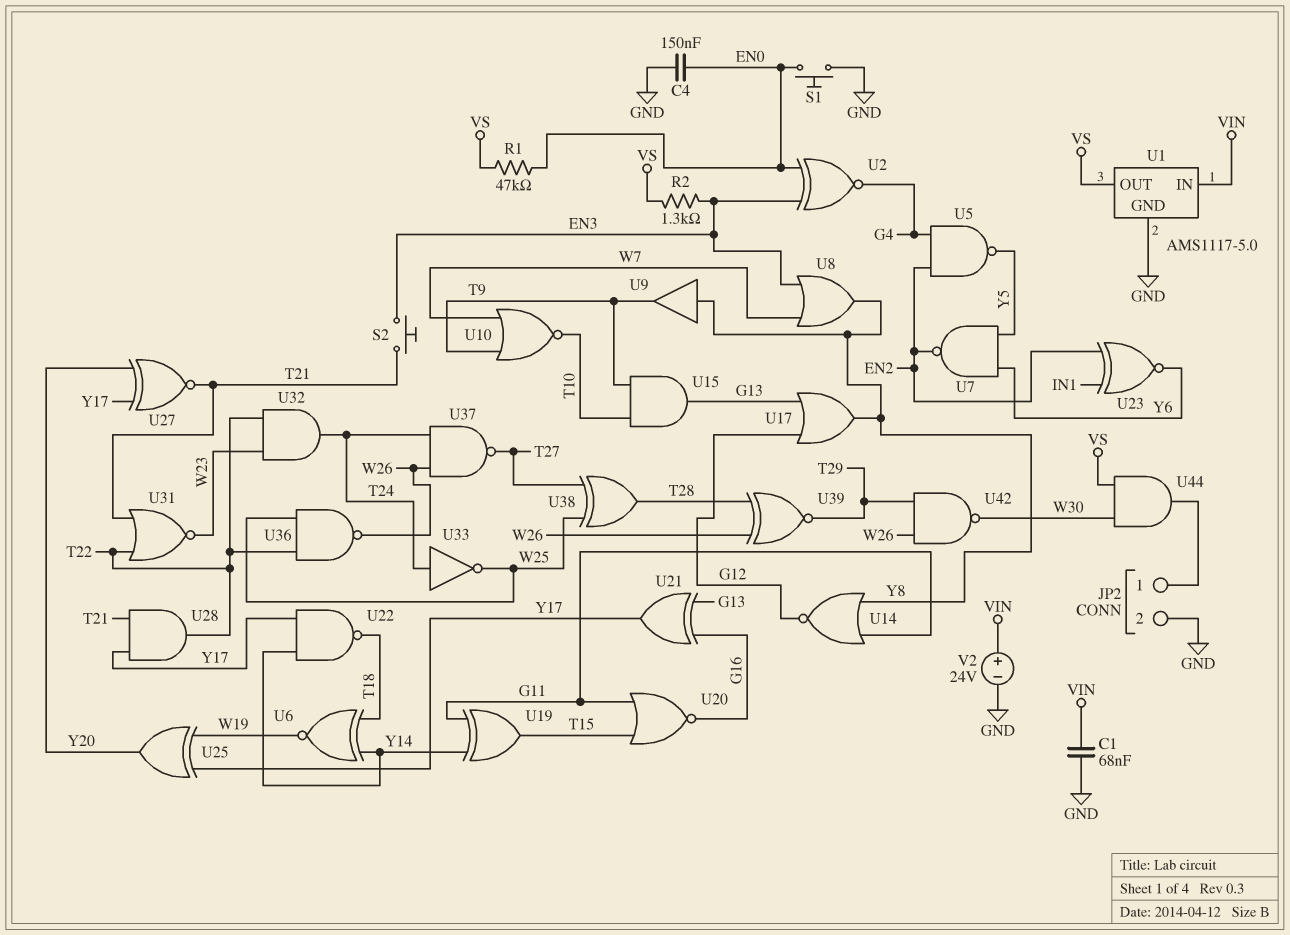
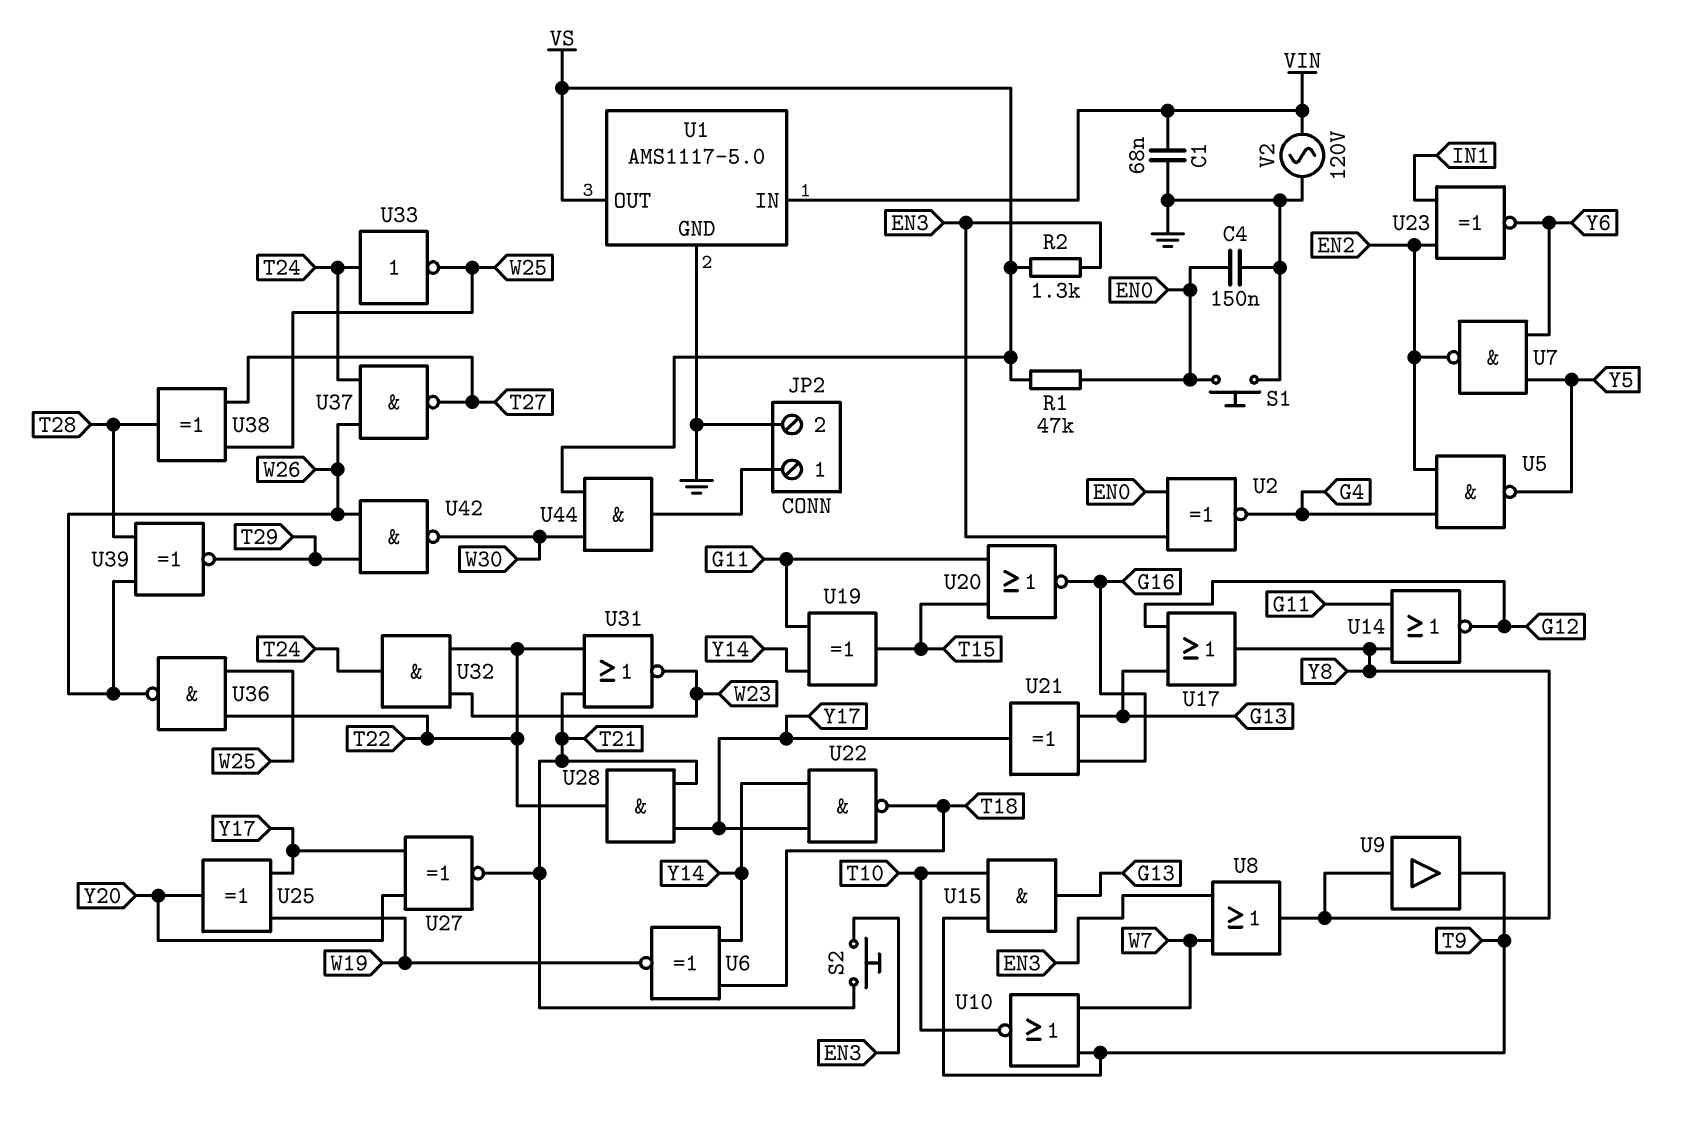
V2: 24V (plus VIN, minus GND) -> AC 120V (GND, VIN)

